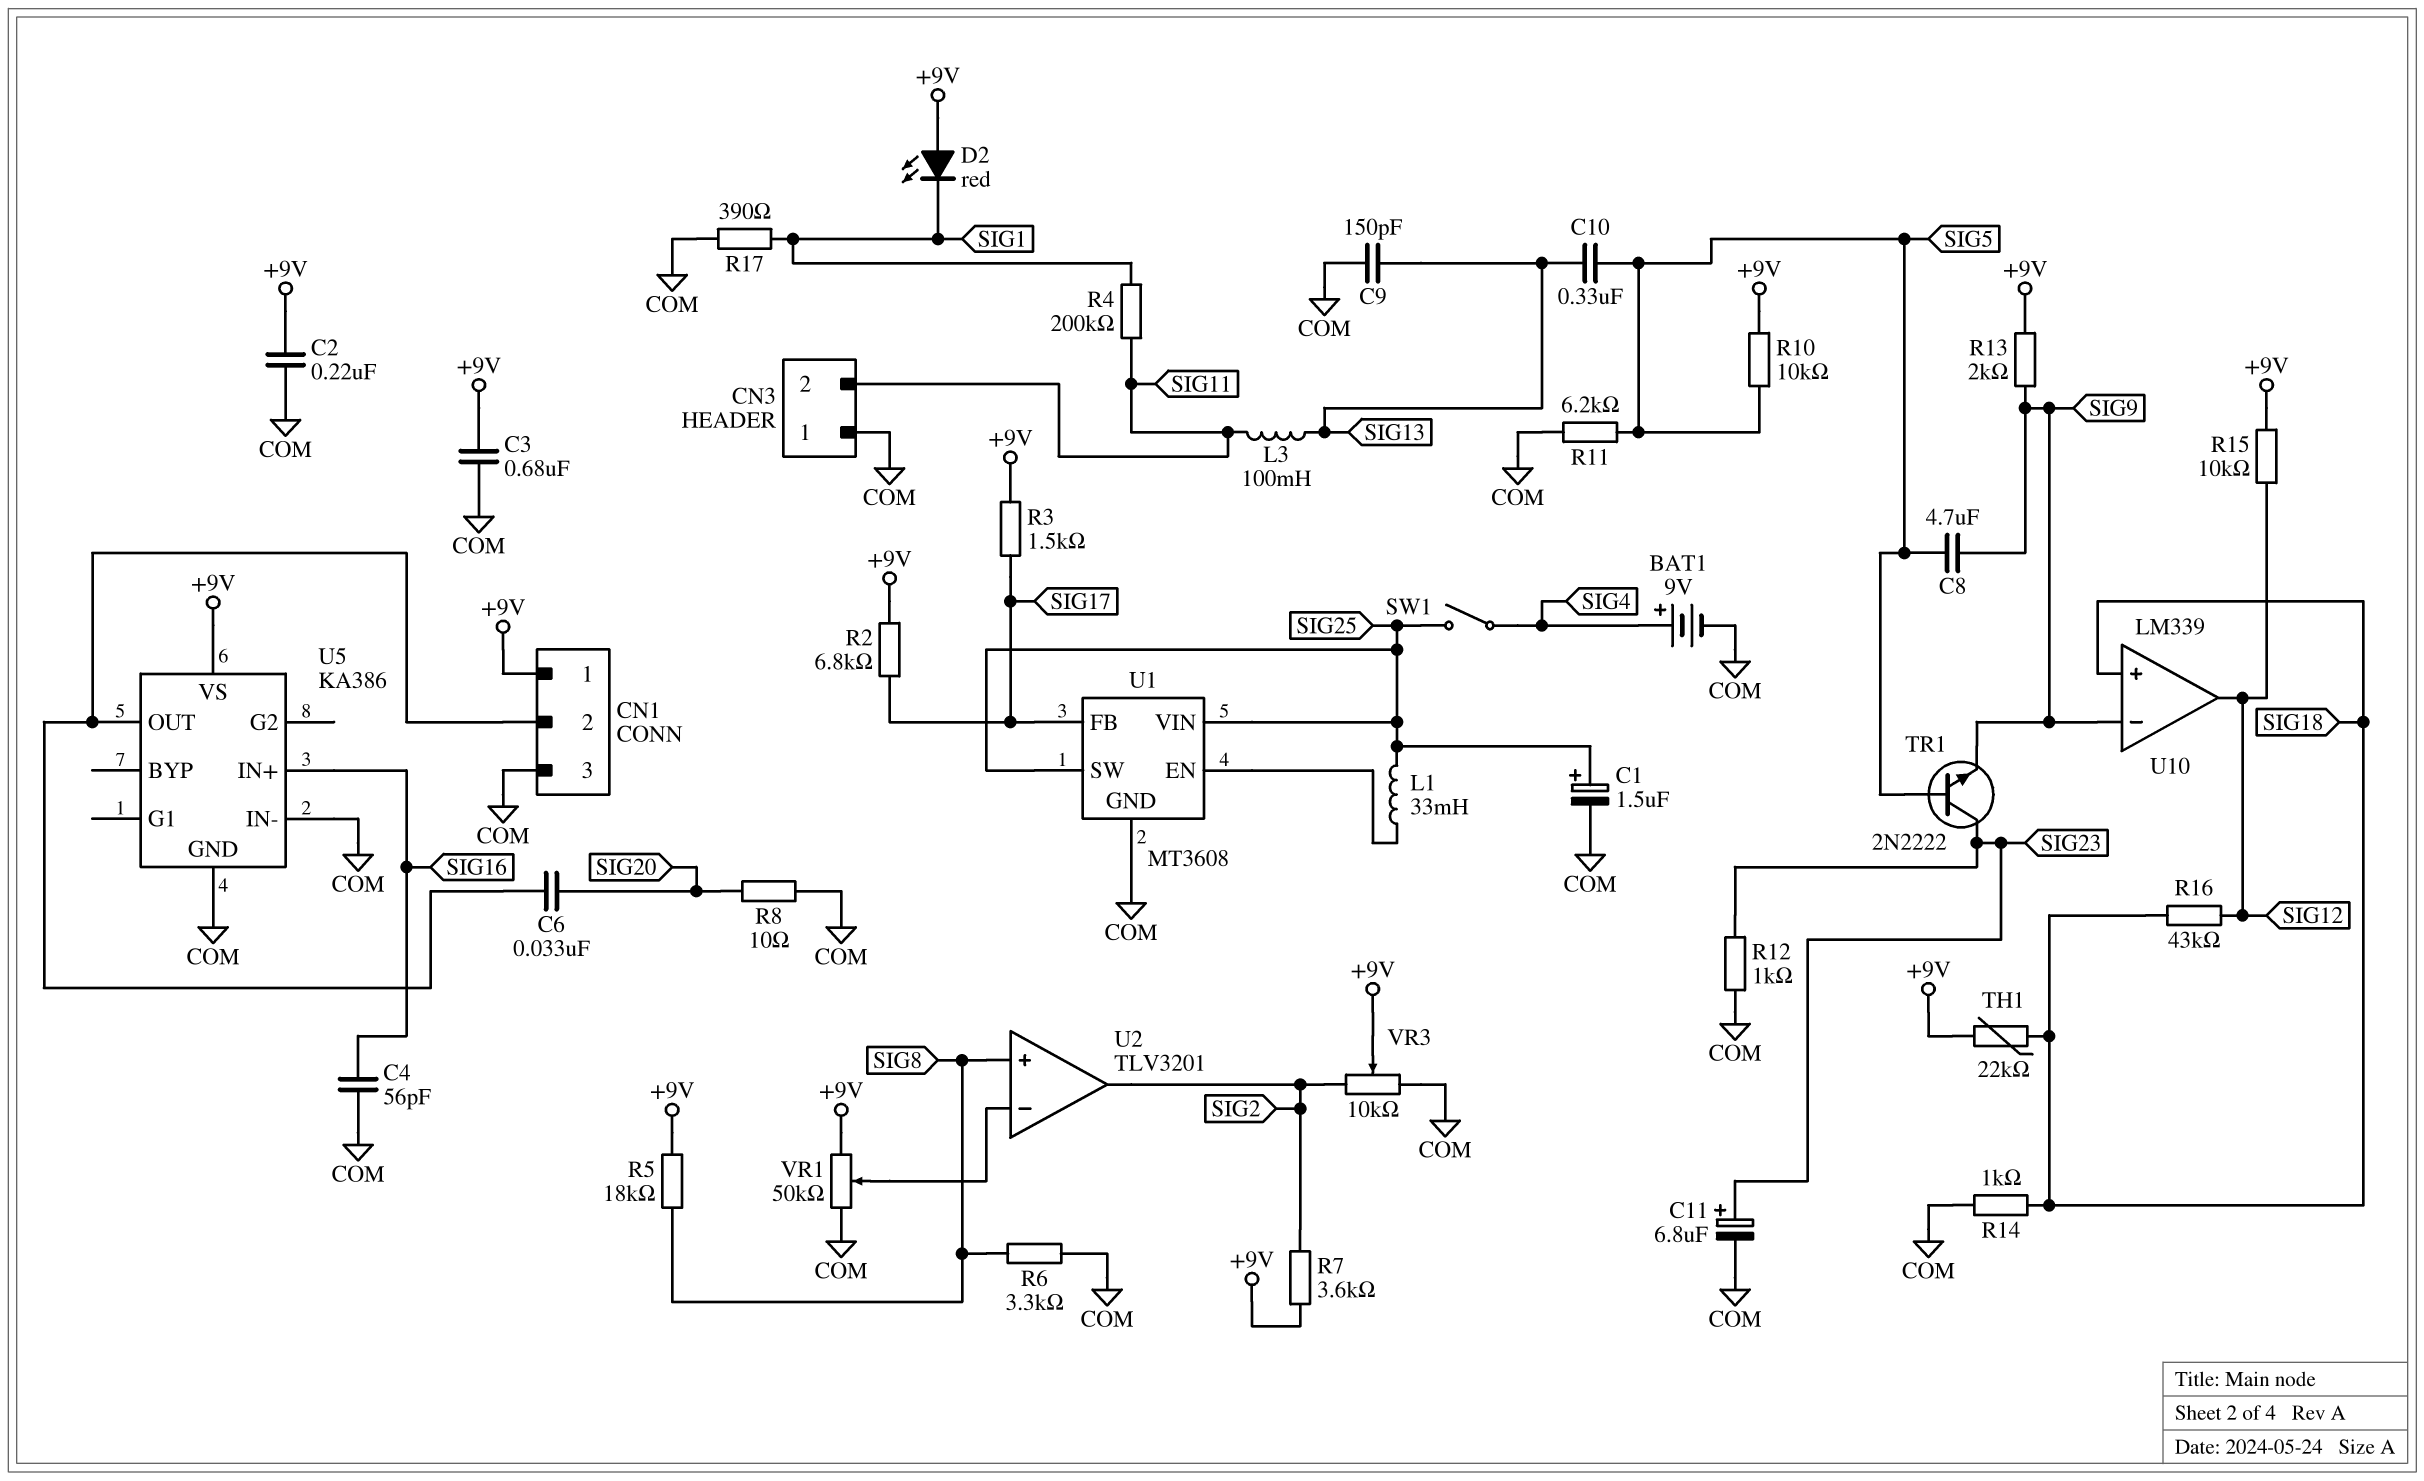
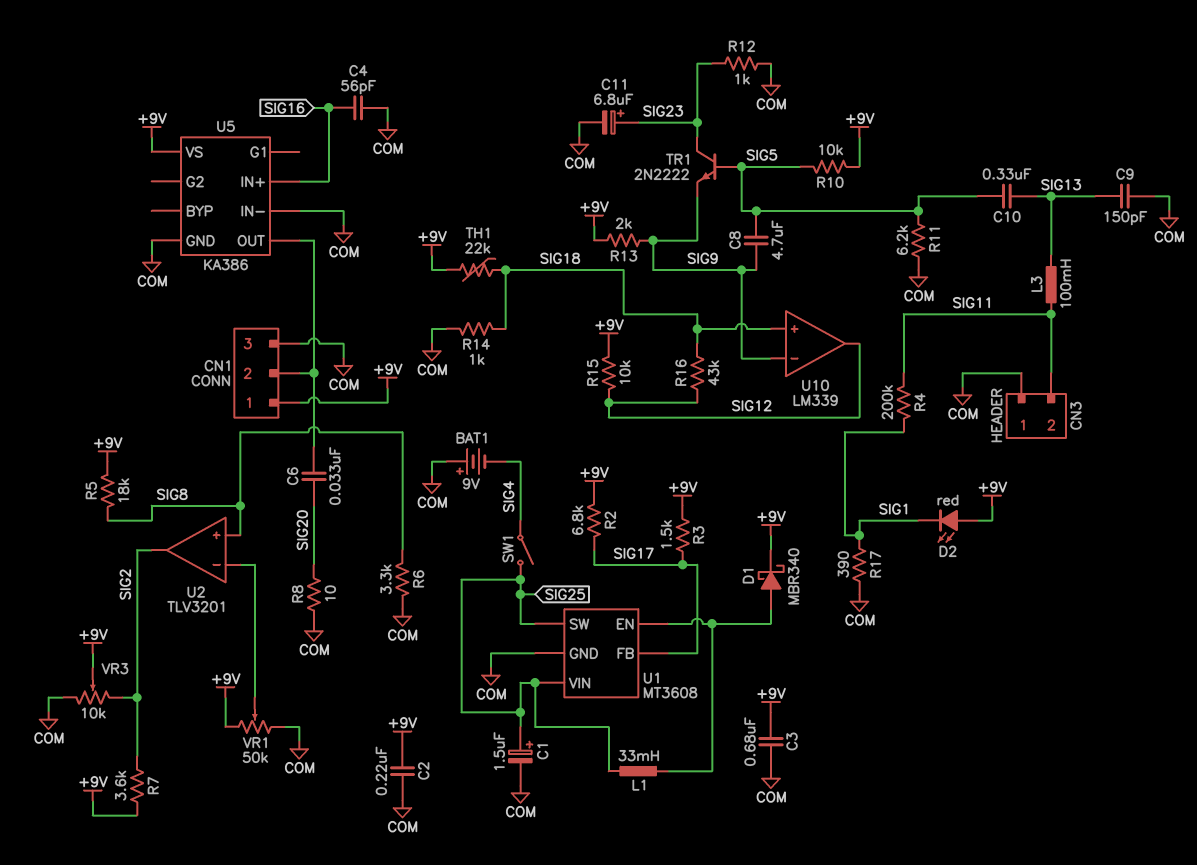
BAT1: 9V (plus SIG4, minus COM) -> 9V (plus COM, minus SIG4)
D1: none -> schottky MBR340 (A U1/EN, K +9V)

